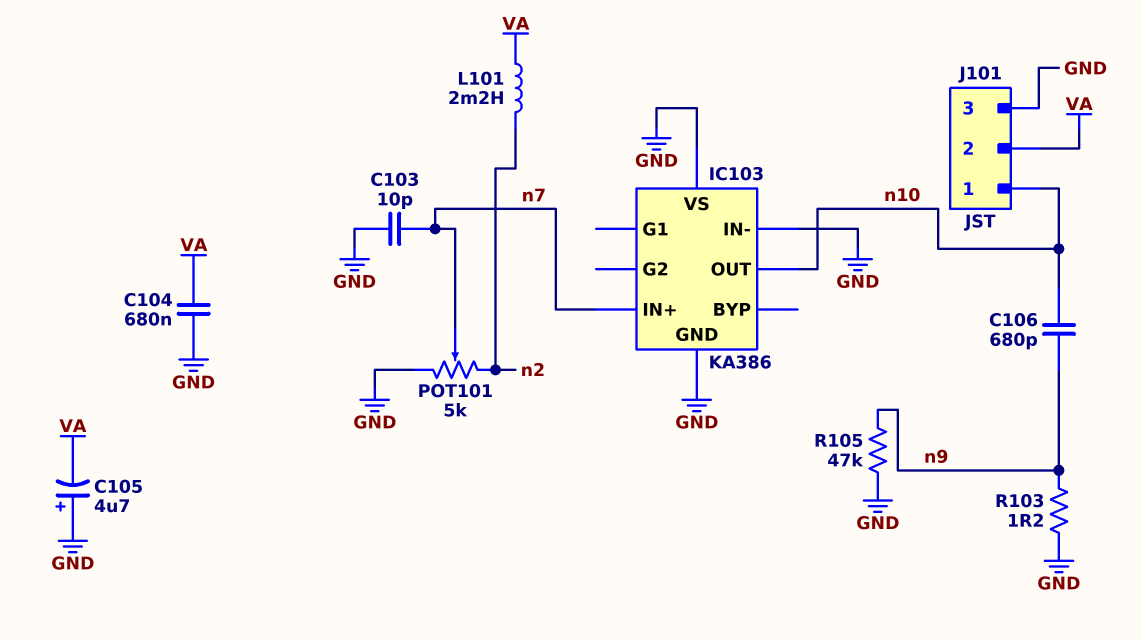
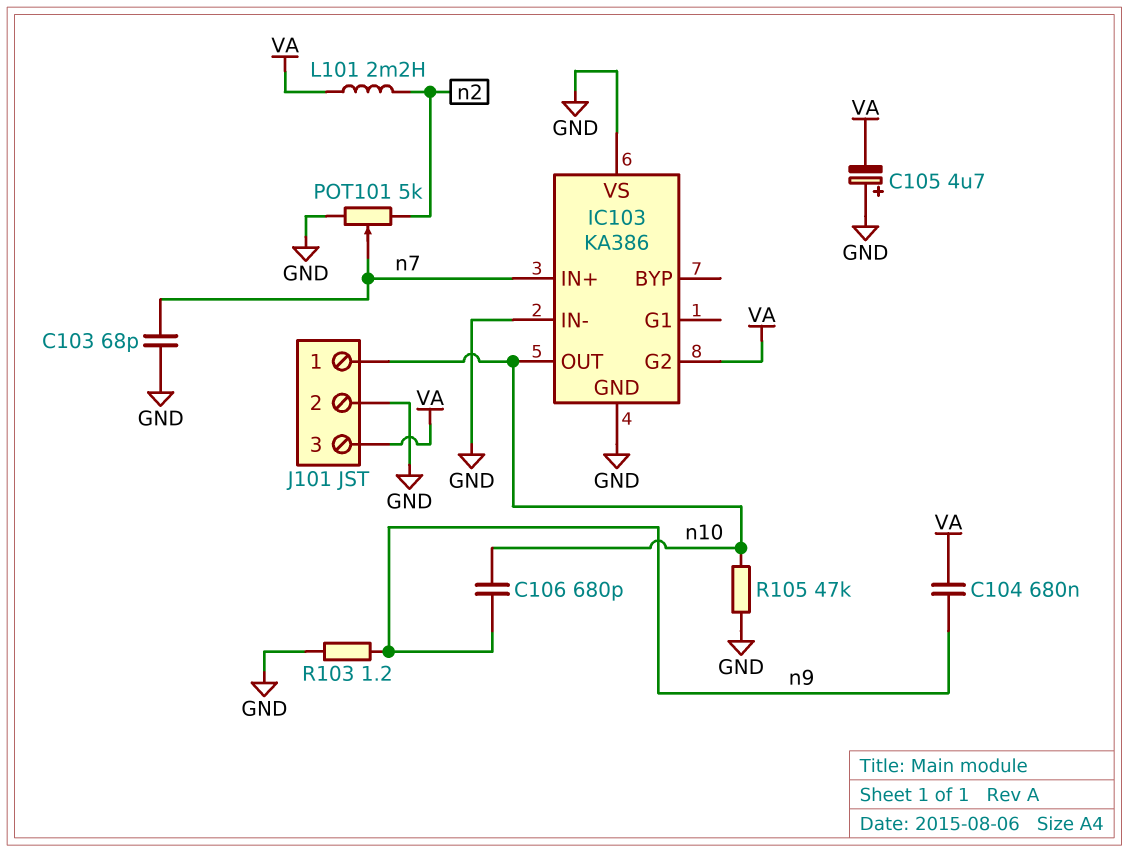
C103: 10pF (GND, n7) -> 68pF (GND, n7)
C104: 680nF (GND, VA) -> 680nF (VA, n9)
IC103 pin G2: none -> VA
J101 pin 2: VA -> GND
J101 pin 3: GND -> VA
R105: 47k (GND, n9) -> 47k (GND, n10)

